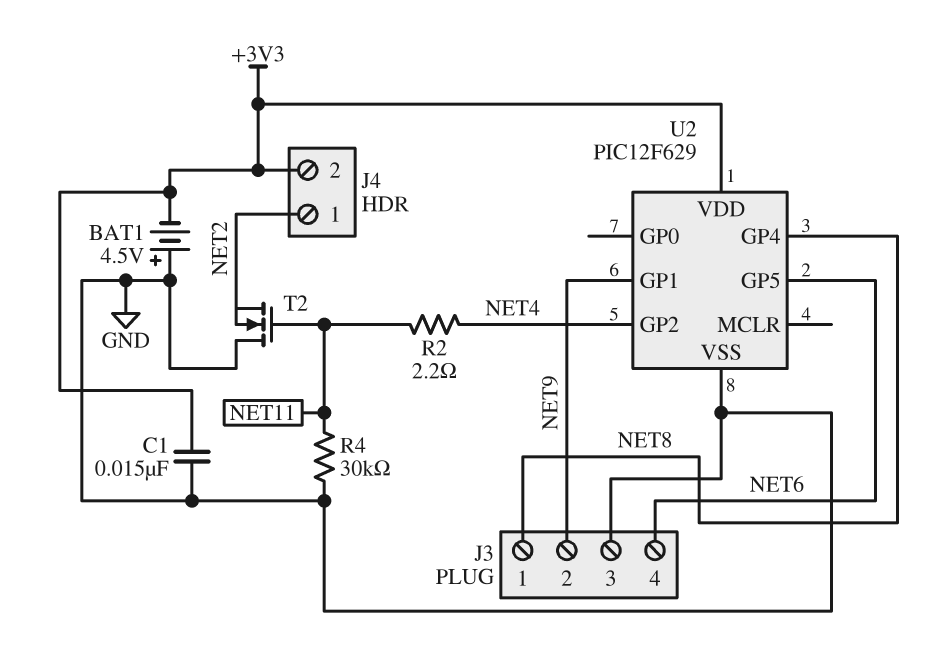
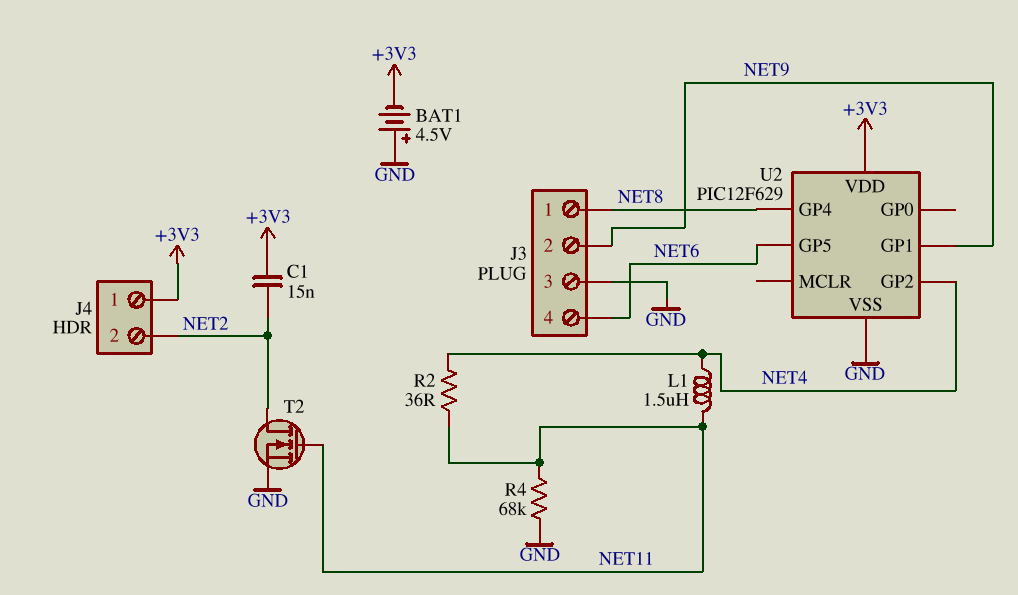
C1: 15nF (+3V3, GND) -> 15nF (+3V3, NET2)
J4 pin 1: NET2 -> +3V3
J4 pin 2: +3V3 -> NET2
L1: none -> 1.5uH (NET4, NET11)
R2: 2.2 (NET4, NET11) -> 36 (NET4, NET11)
R4: 30k (GND, NET11) -> 68k (GND, NET11)
T2: NMOS (G NET11, D GND, S NET2) -> NMOS (G NET11, D NET2, S GND)

